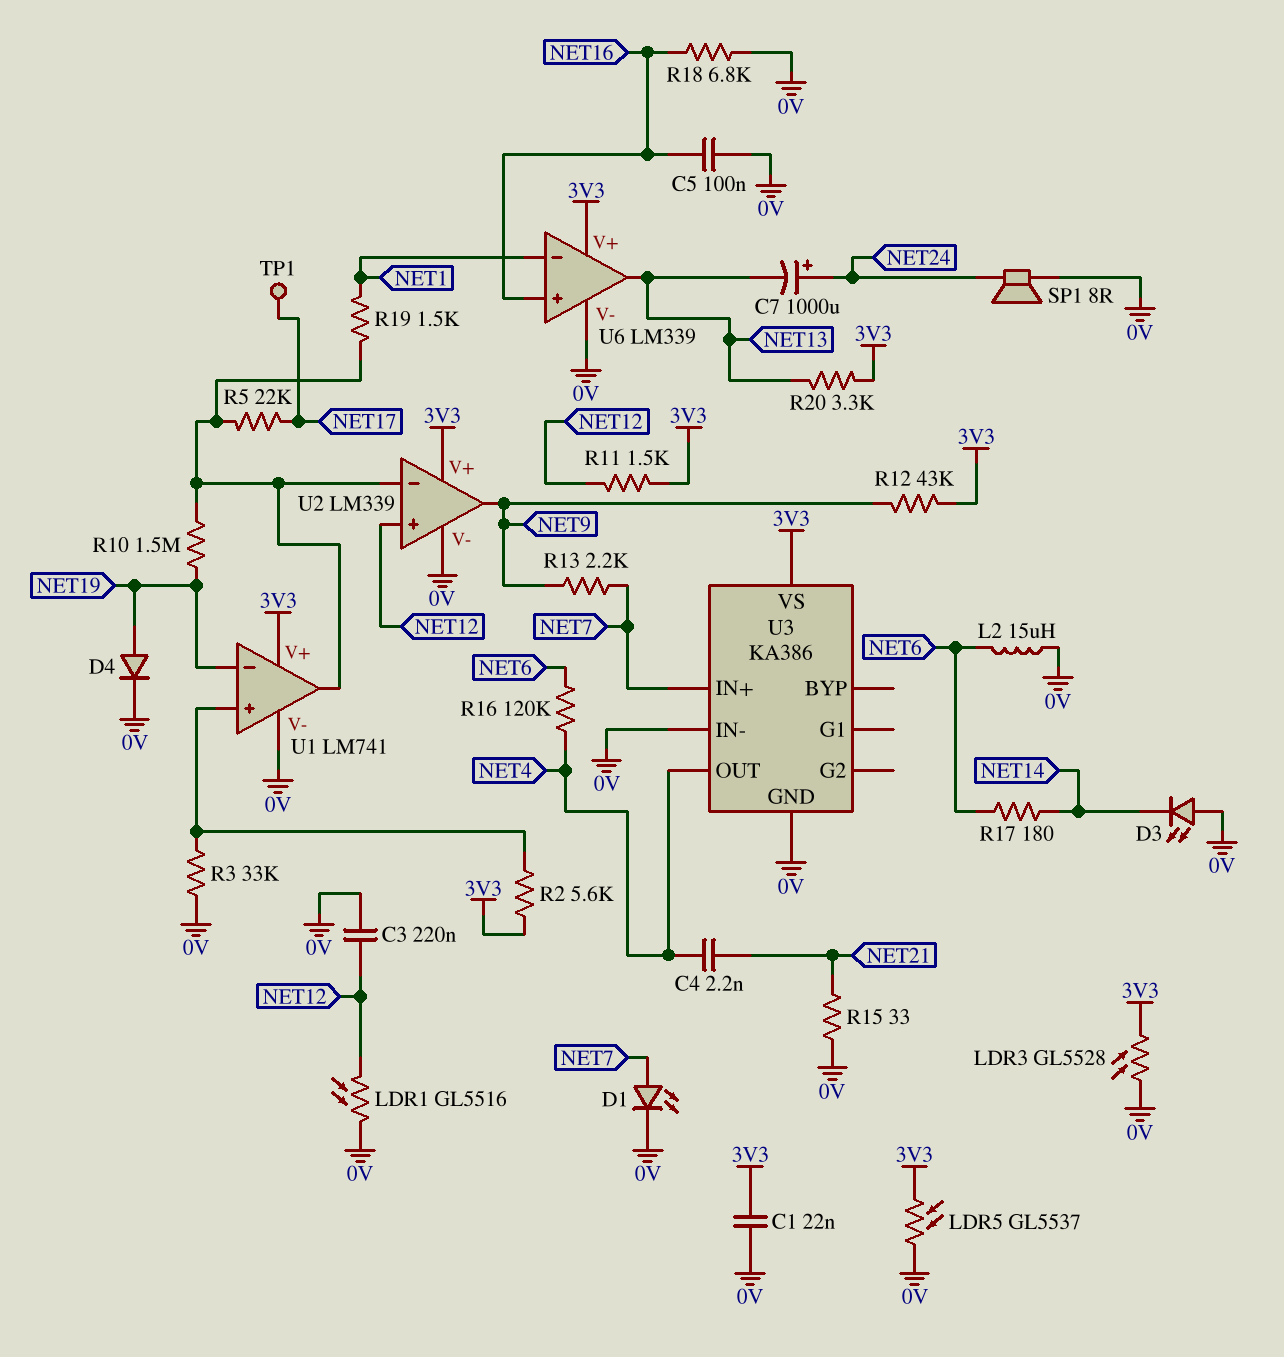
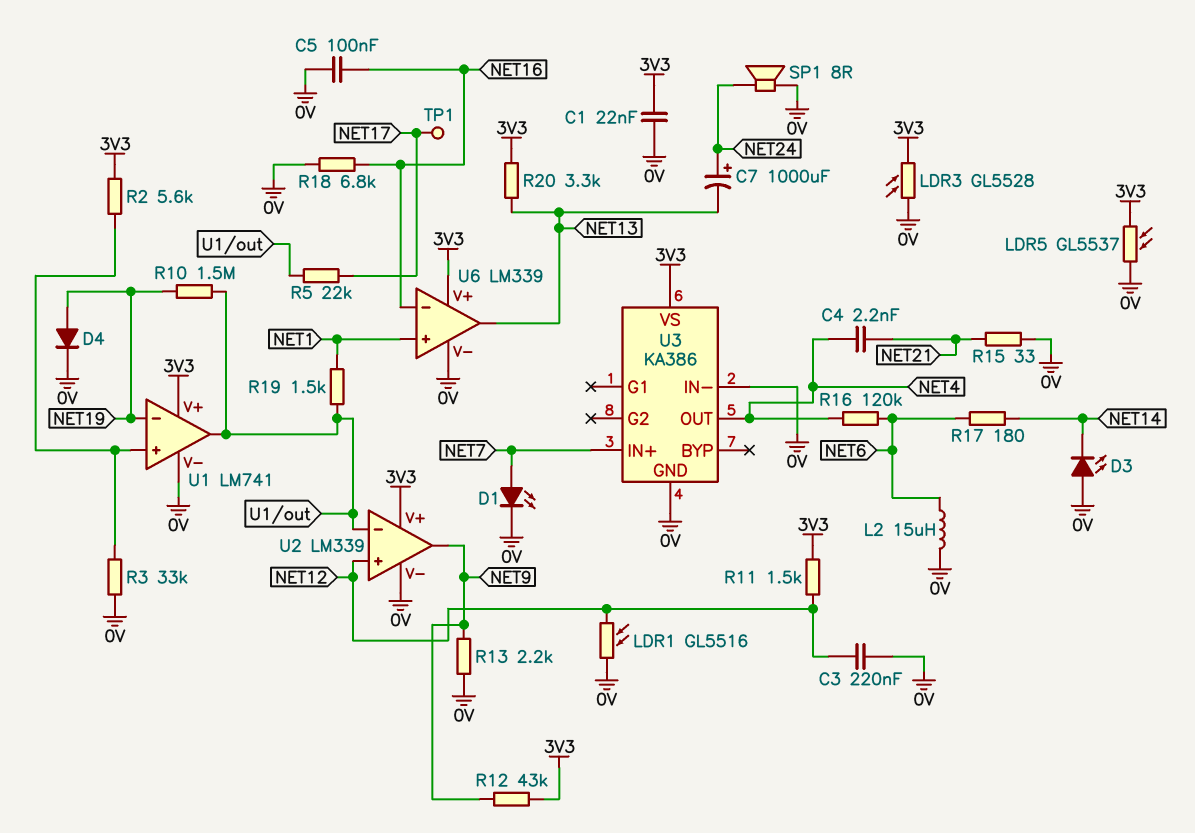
R13: 2.2k (NET7, NET9) -> 2.2k (0V, NET9)
U6 pin in+: NET16 -> NET1
U6 pin in-: NET1 -> NET16

